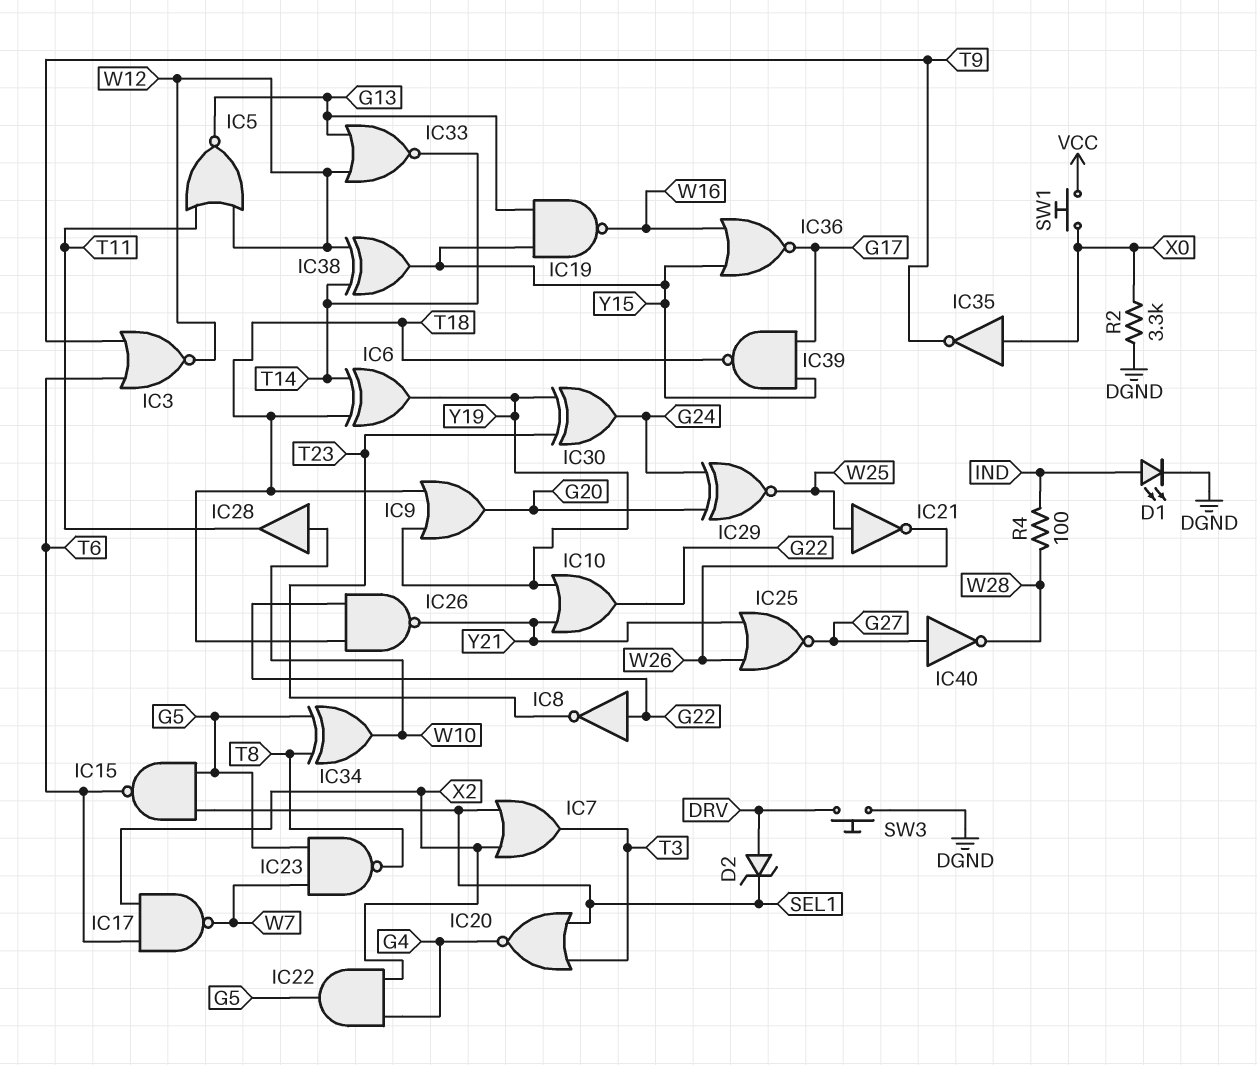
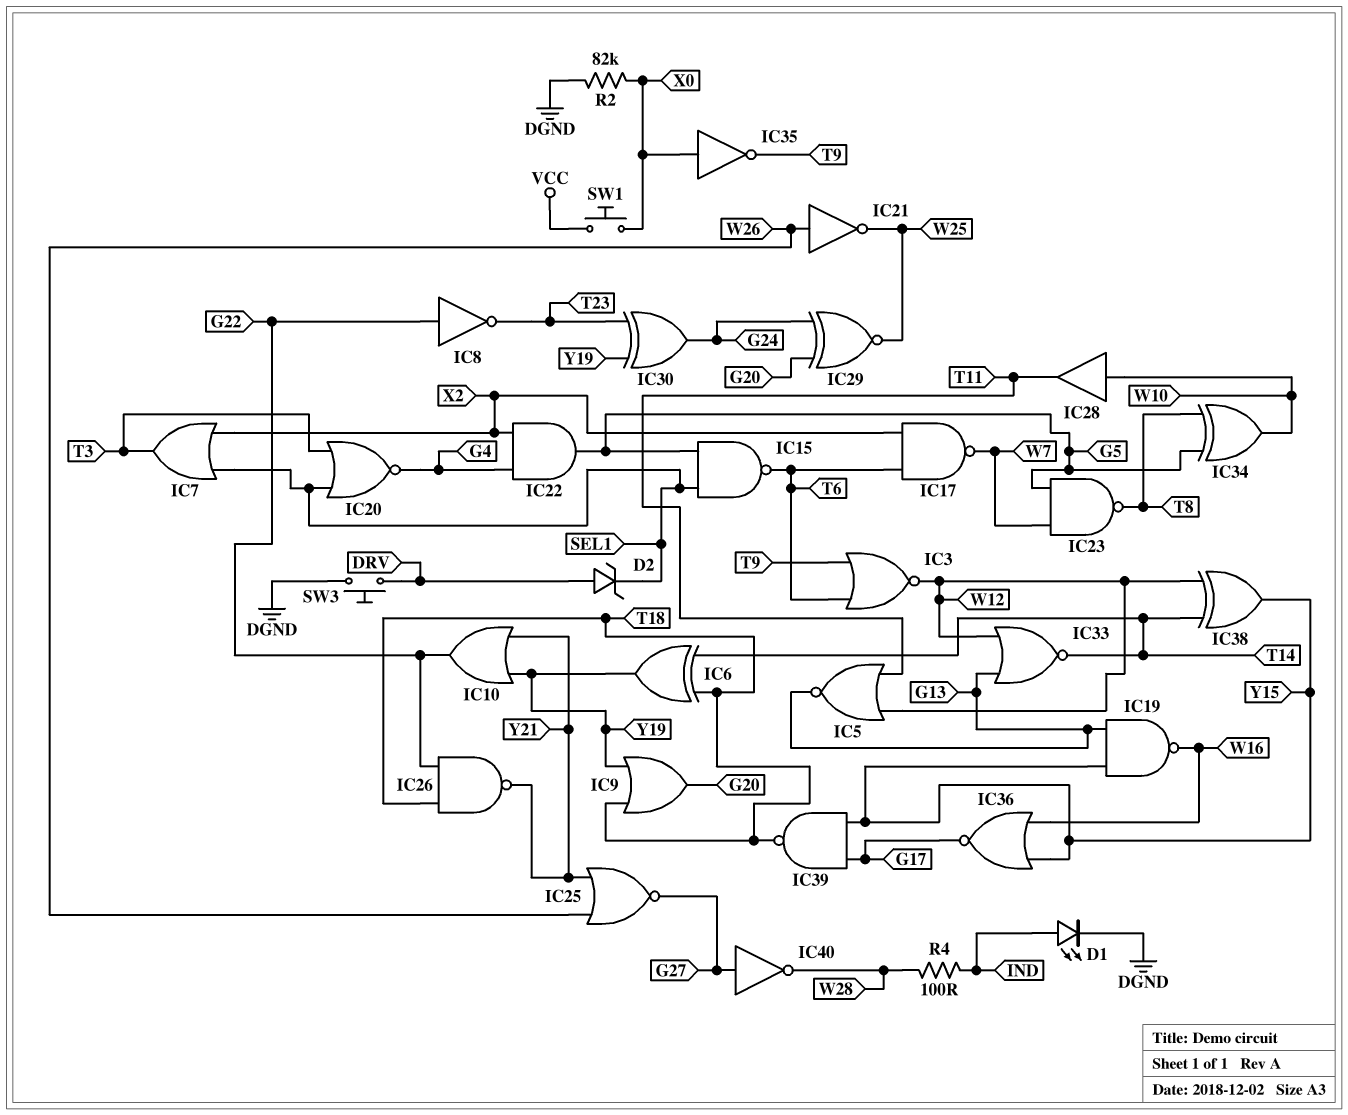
IC21: NOT (in W25, out W26) -> NOT (in W26, out W25)
R2: 3.3k (DGND, X0) -> 82k (DGND, X0)

